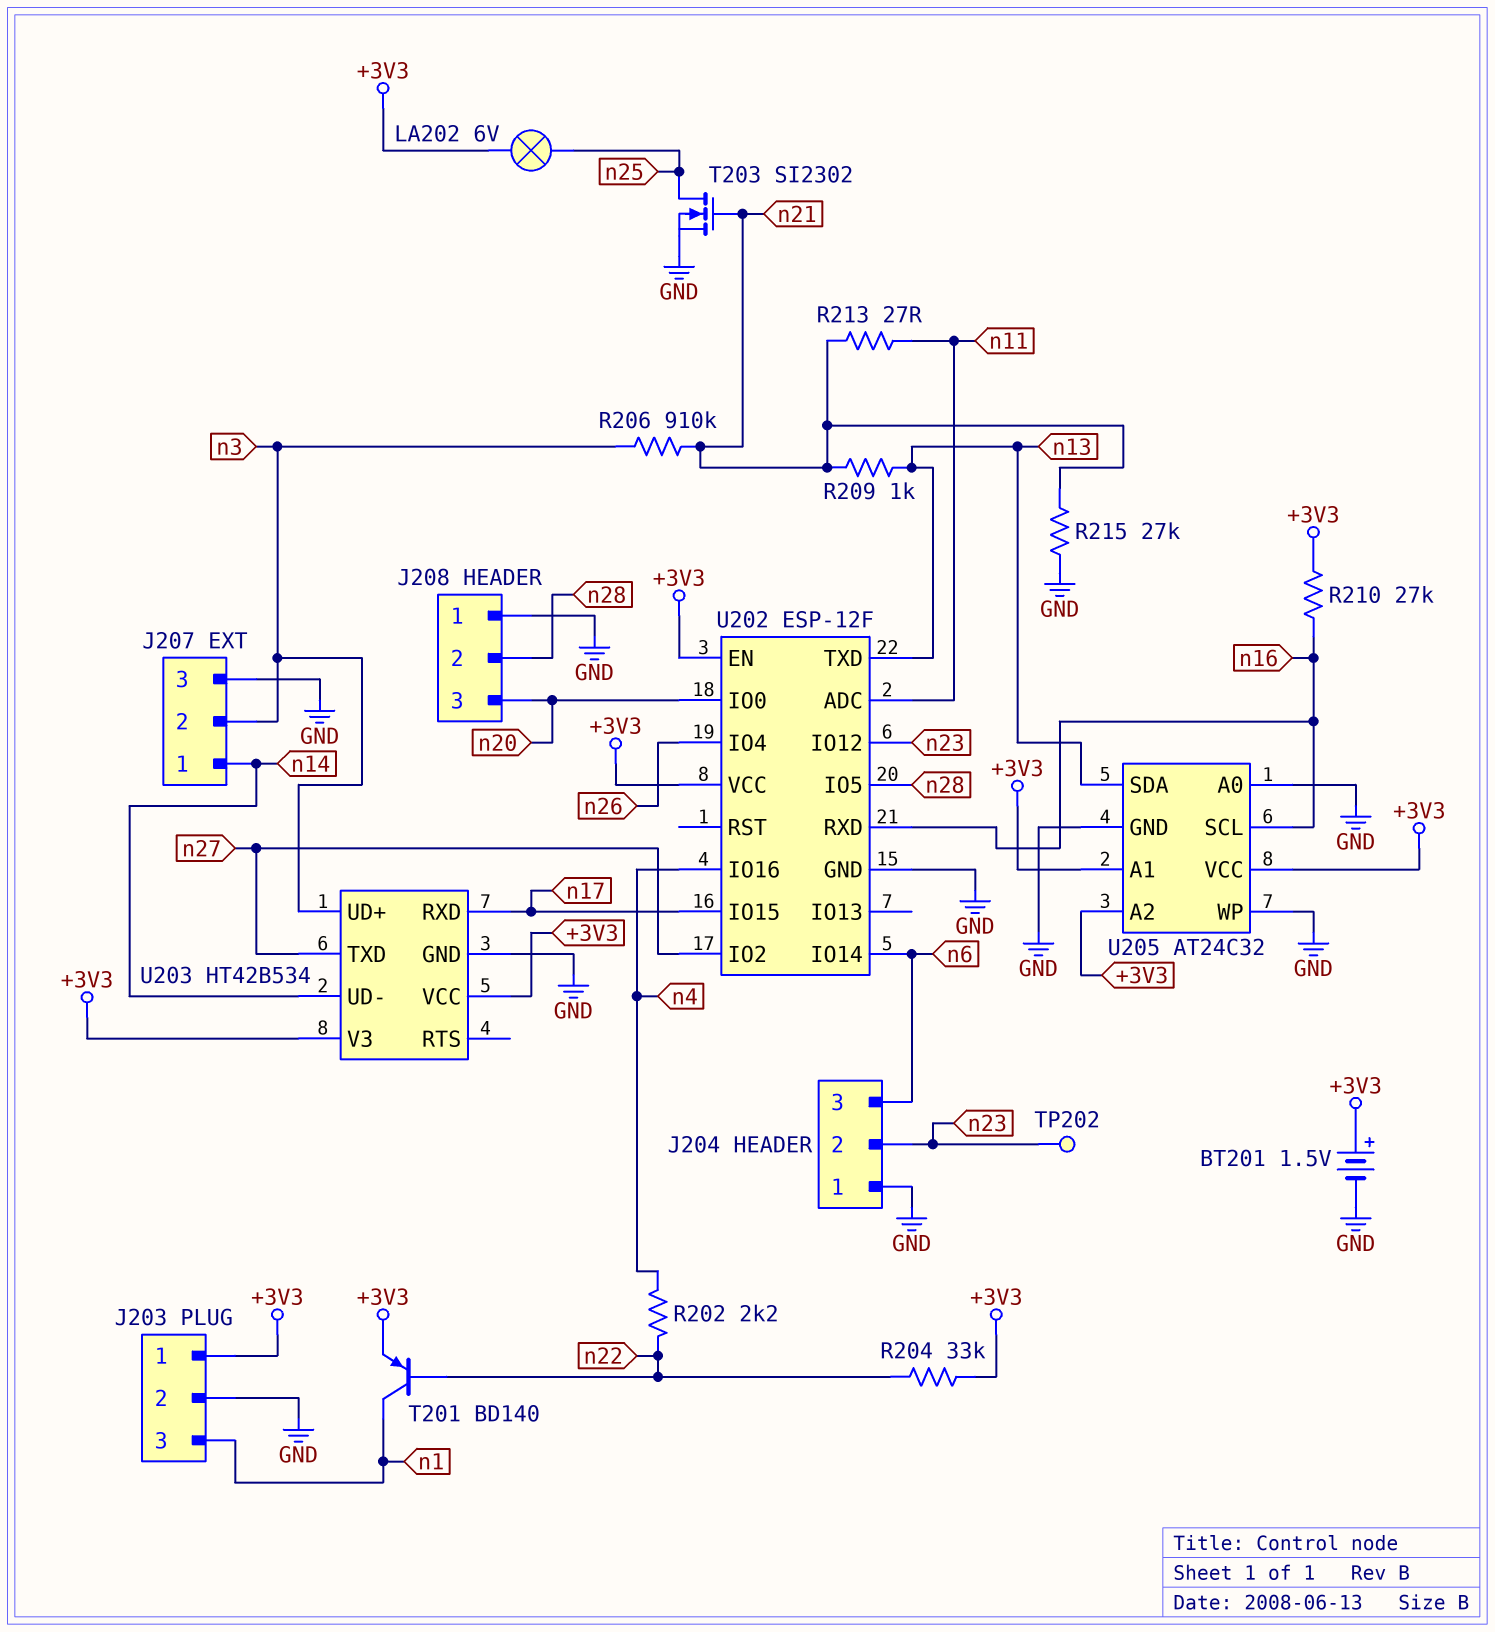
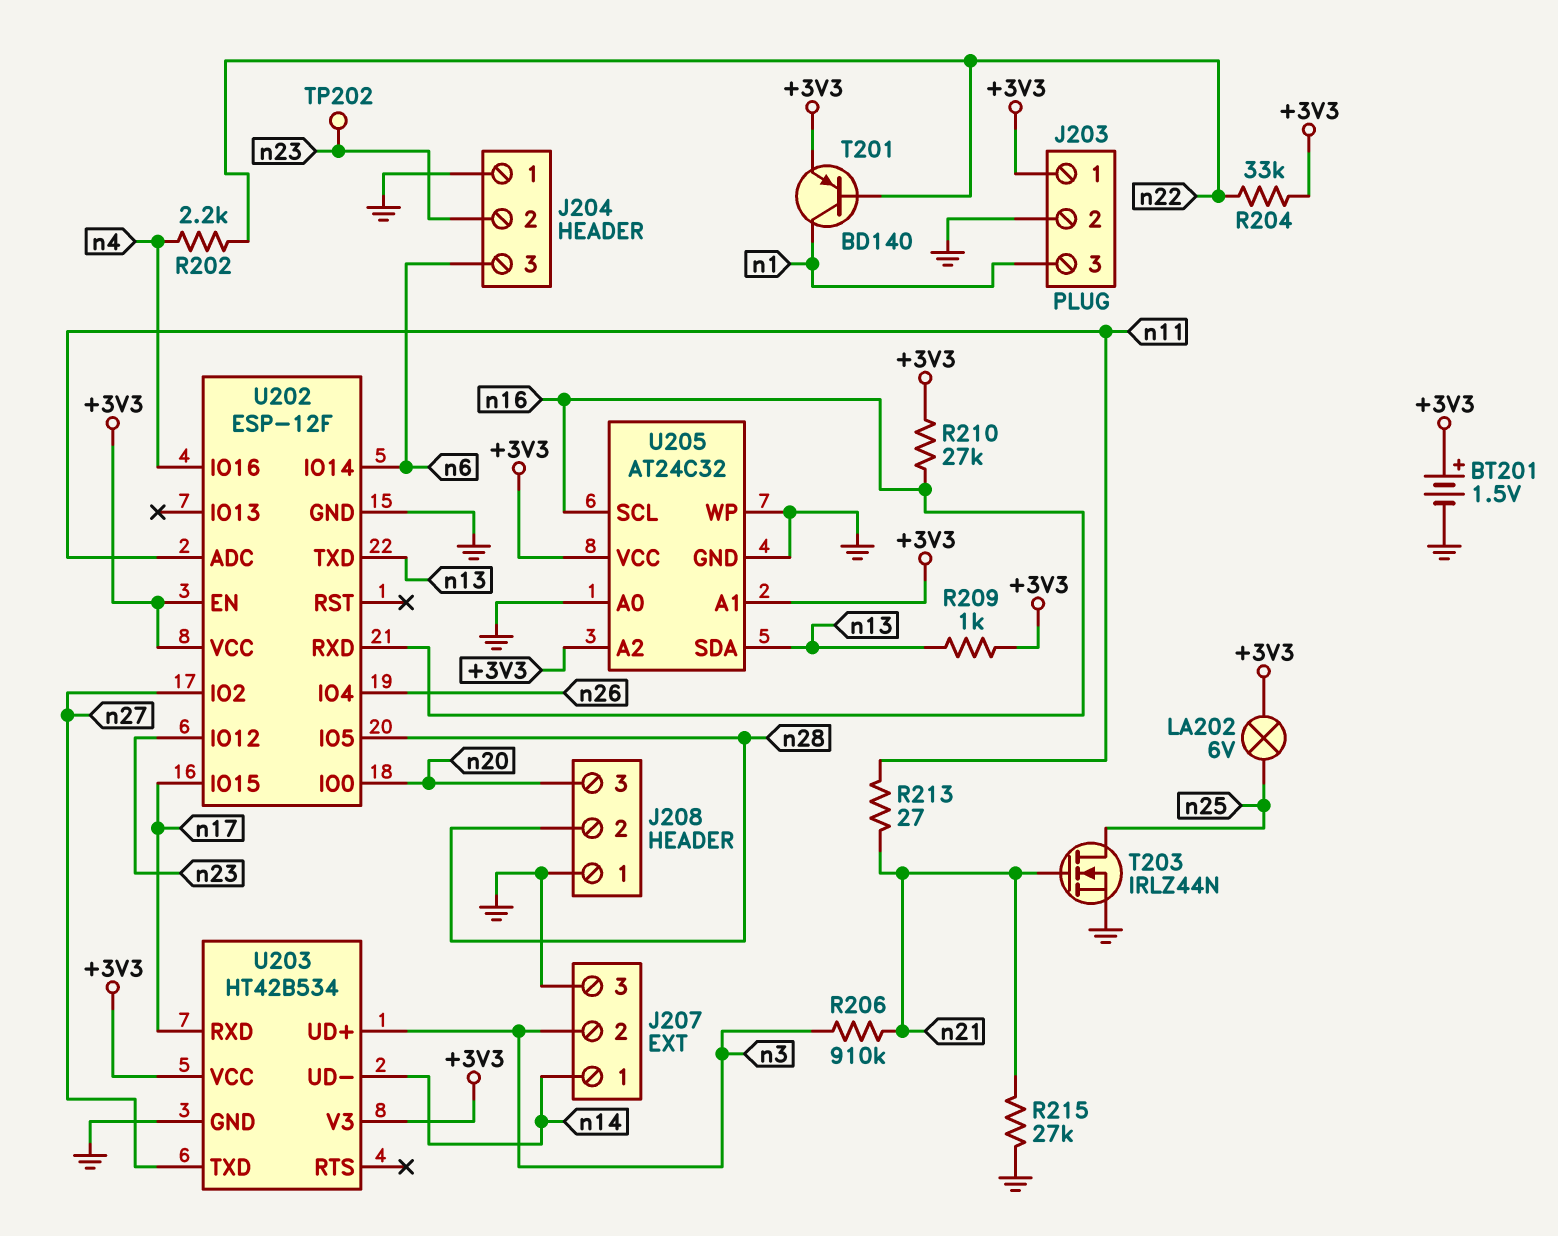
R209: 1k (n13, n21) -> 1k (+3V3, n13)
T203: NMOS SI2302 (G n21, D n25, S GND) -> NMOS IRLZ44N (G n21, D n25, S GND)

